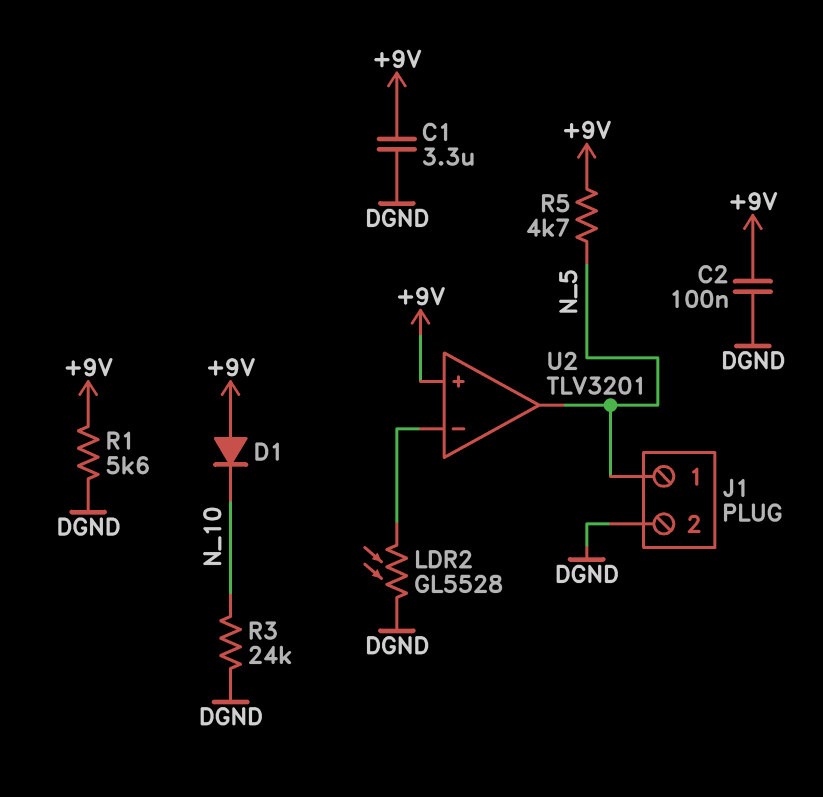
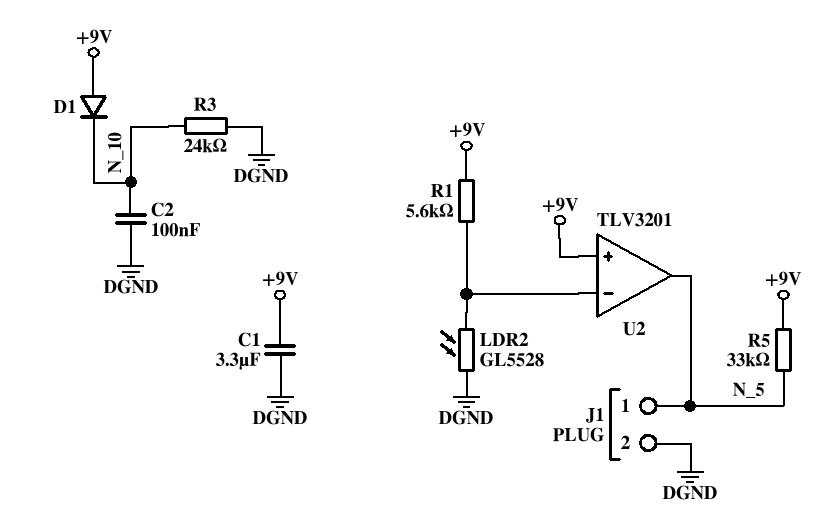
C2: 100nF (+9V, DGND) -> 100nF (DGND, N_10)
R1: 5.6k (+9V, DGND) -> 5.6k (+9V, U2/in-)
R5: 4.7k (+9V, N_5) -> 33k (+9V, N_5)

